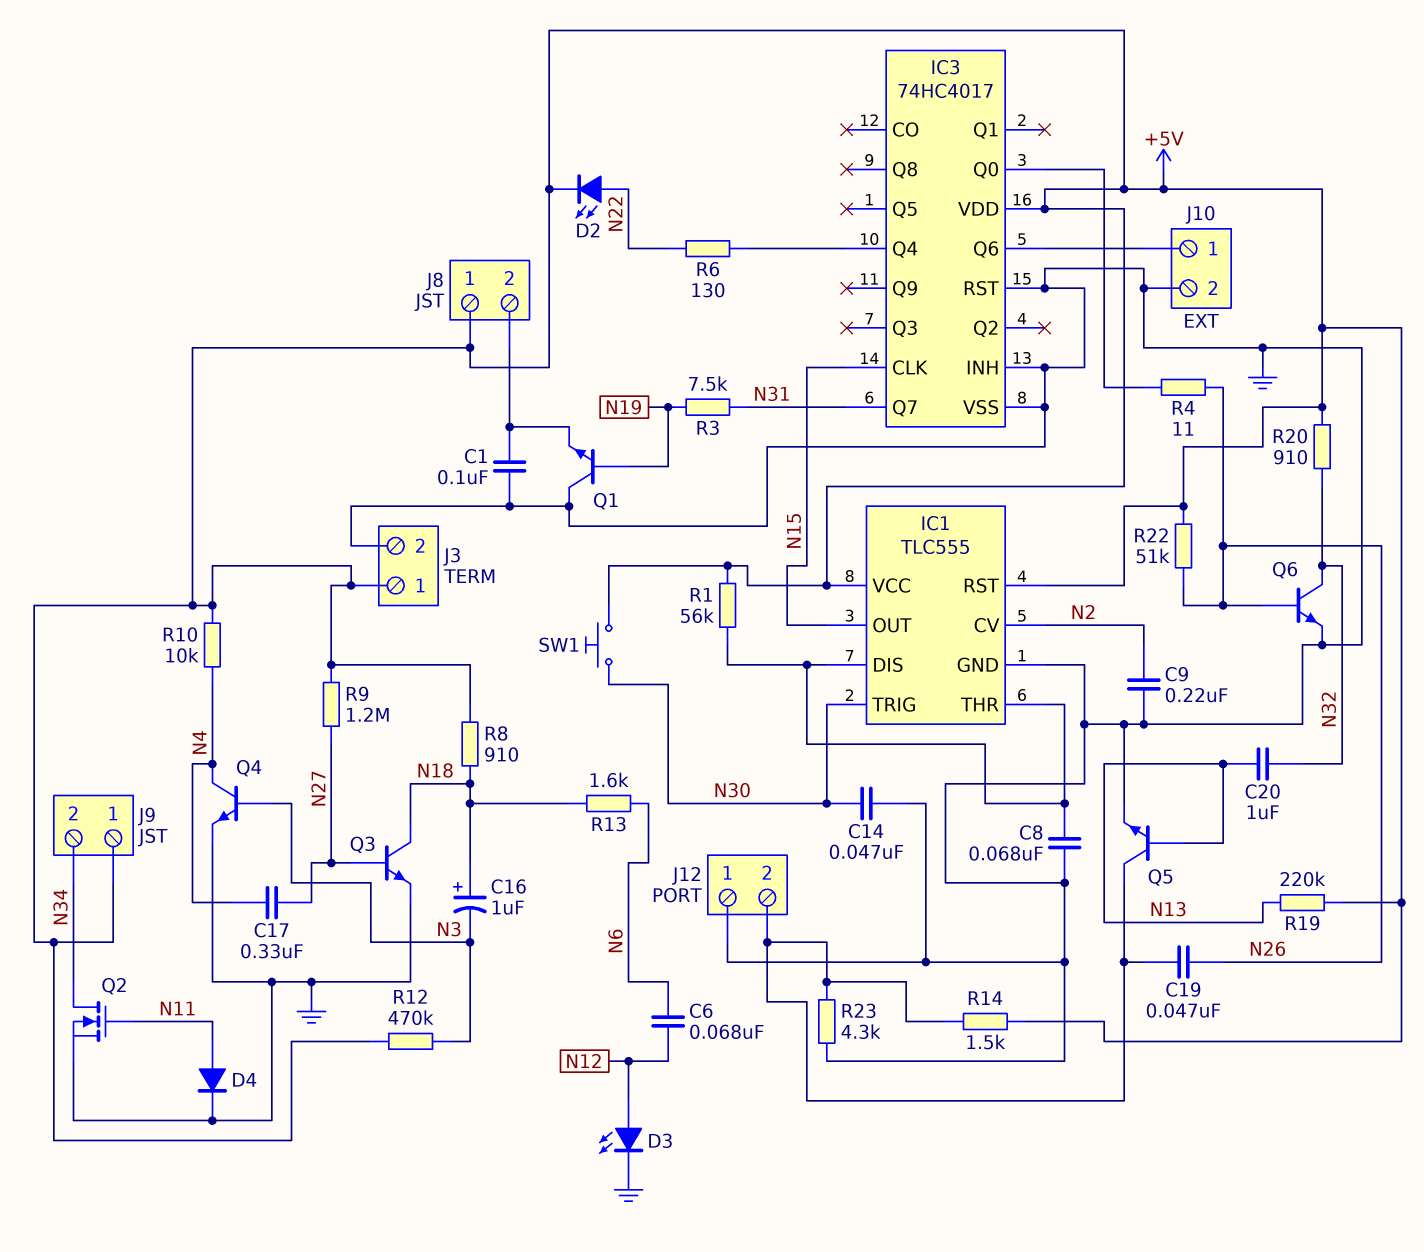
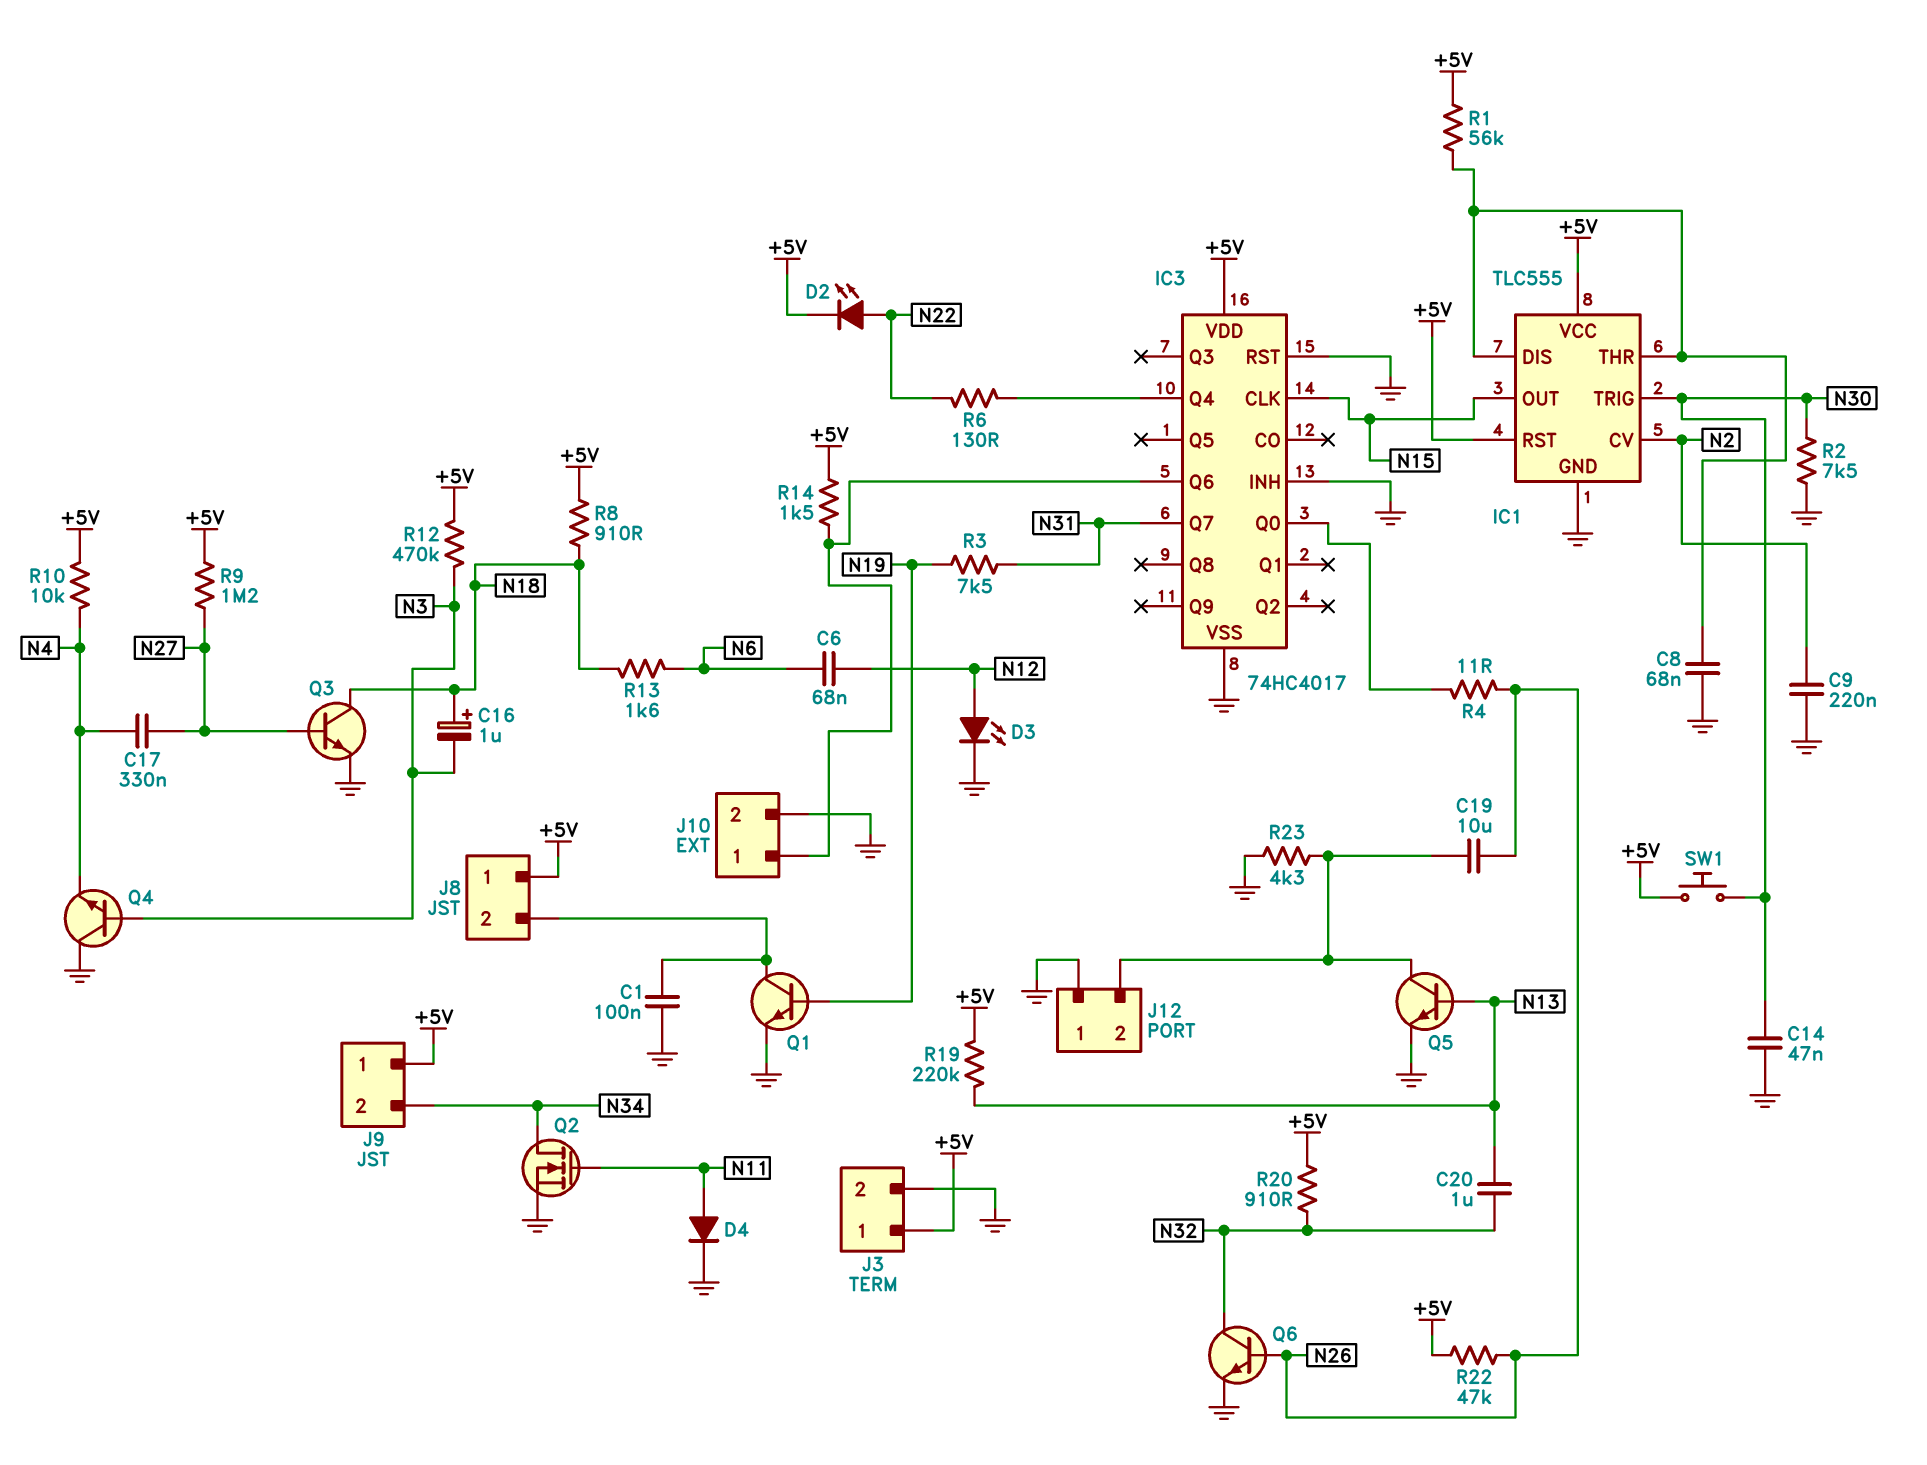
C19: 47nF (J12/2, N26) -> 10uF (J12/2, N26)
Q1: NPN (B N19, C GND, E J8/2) -> NPN (B N19, C J8/2, E GND)
Q4: NPN (B N3, C N4, E GND) -> NPN (B N3, C GND, E N4)
R2: none -> 7.5k (GND, N30)
R14: 1.5k (+5V, J12/2) -> 1.5k (+5V, IC3/Q6)
R22: 51k (+5V, N26) -> 47k (+5V, N26)

